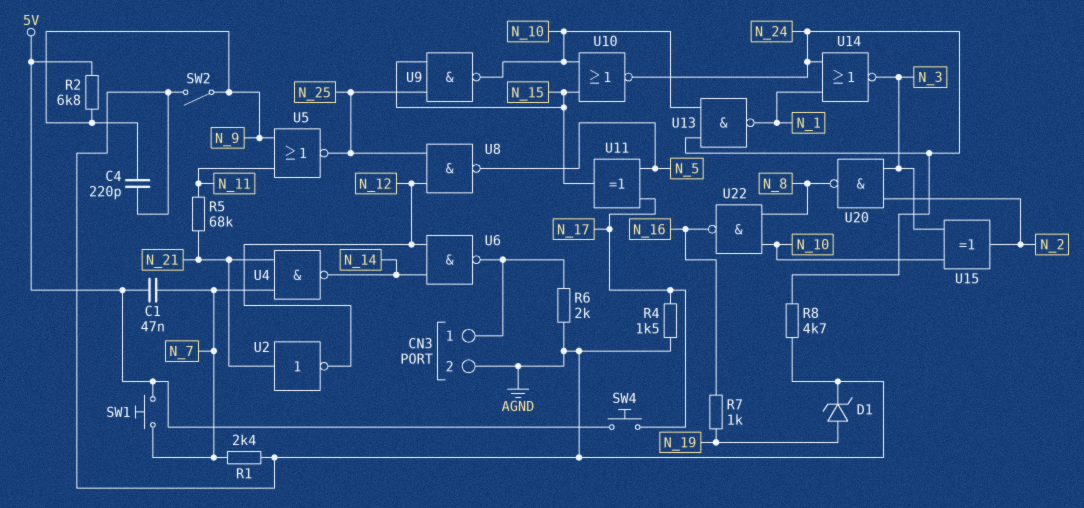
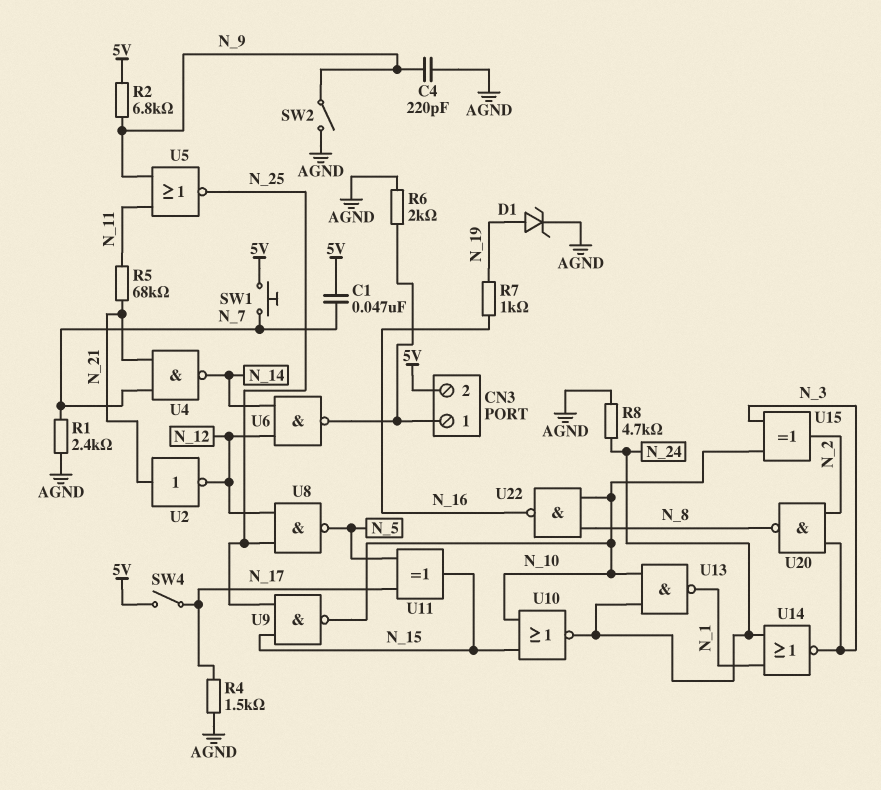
CN3 pin 2: AGND -> 5V
SW4: button (5V, N_17) -> switch (5V, N_17)

